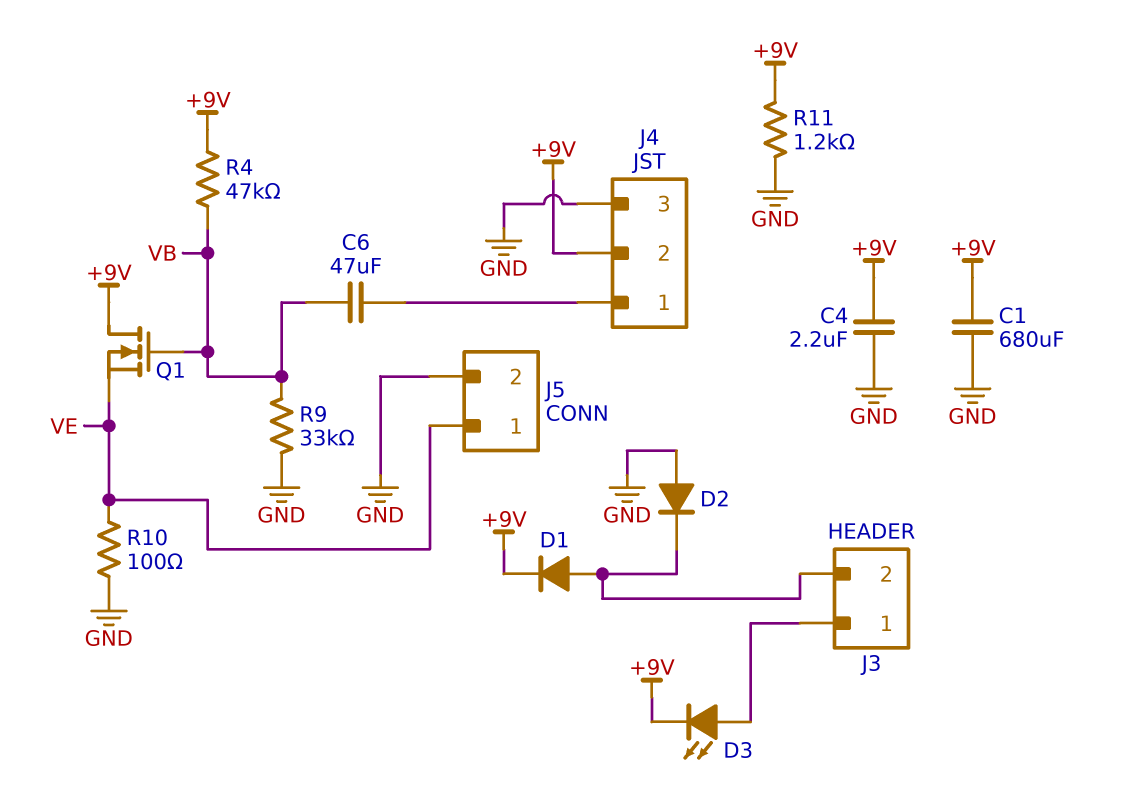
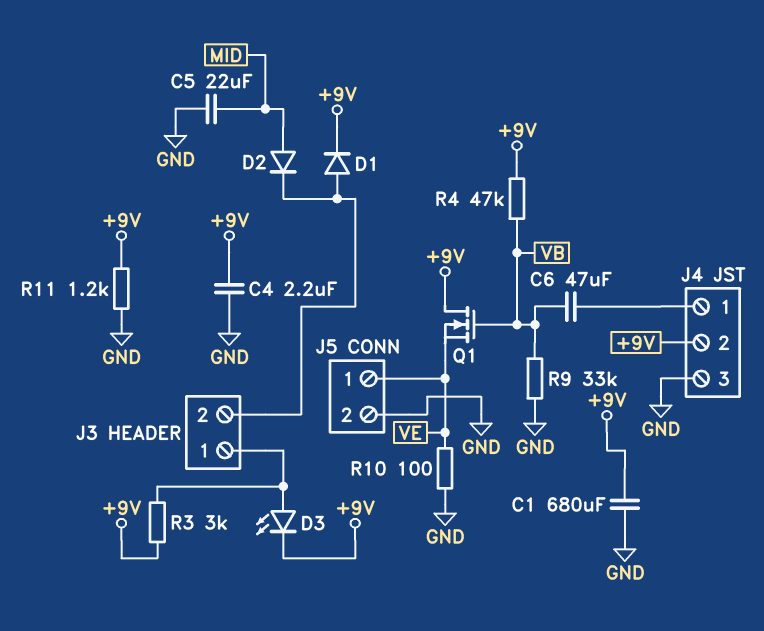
C5: none -> 22uF (GND, MID)
D2: diode (A GND, K J3/2) -> diode (A MID, K J3/2)
R3: none -> 3k (+9V, J3/1)

